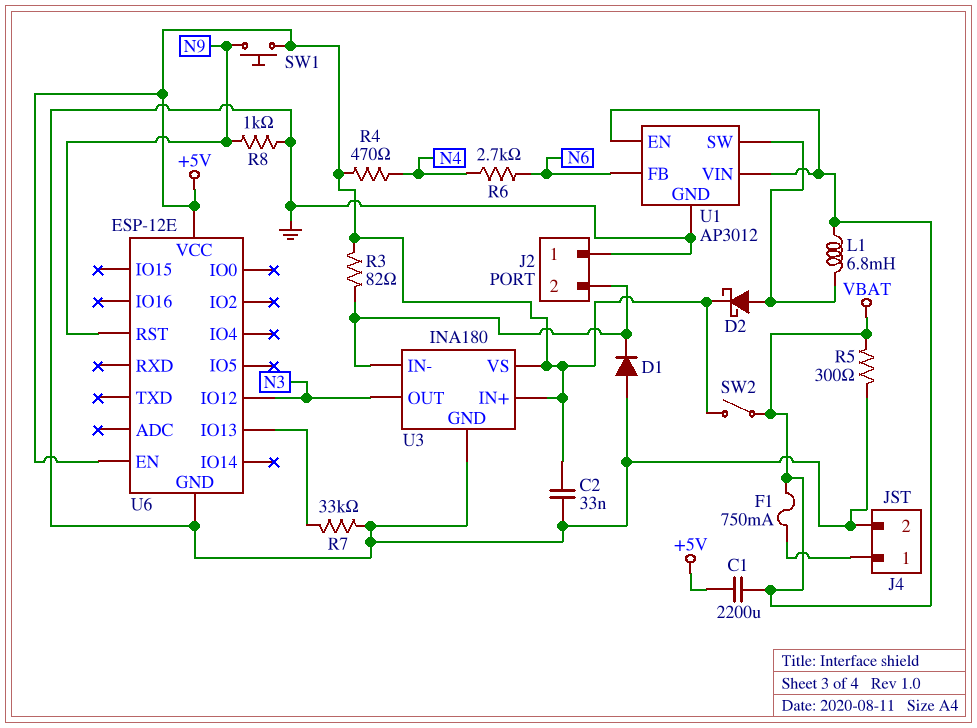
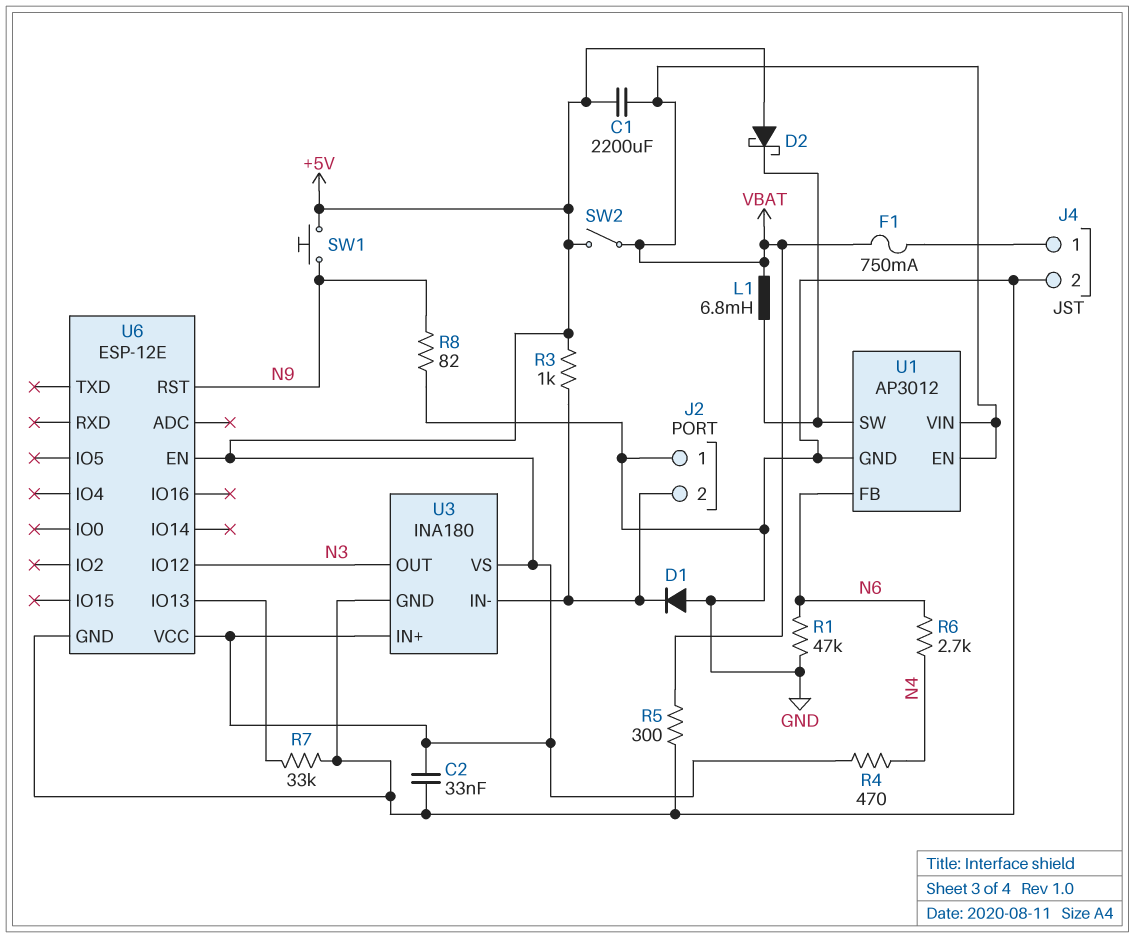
D2: schottky (A U1/SW, K +5V) -> schottky (A +5V, K U1/SW)
R1: none -> 47k (GND, N6)
R3: 82 (+5V, J2/2) -> 1k (+5V, J2/2)
R8: 1k (GND, N9) -> 82 (GND, N9)

